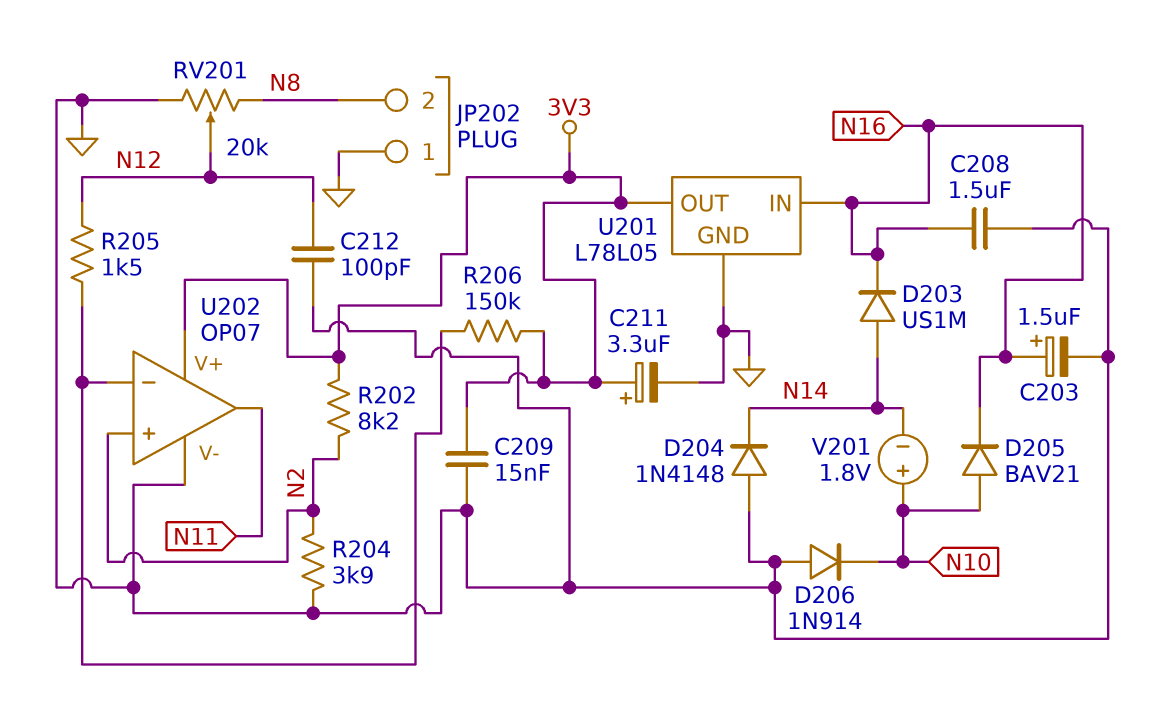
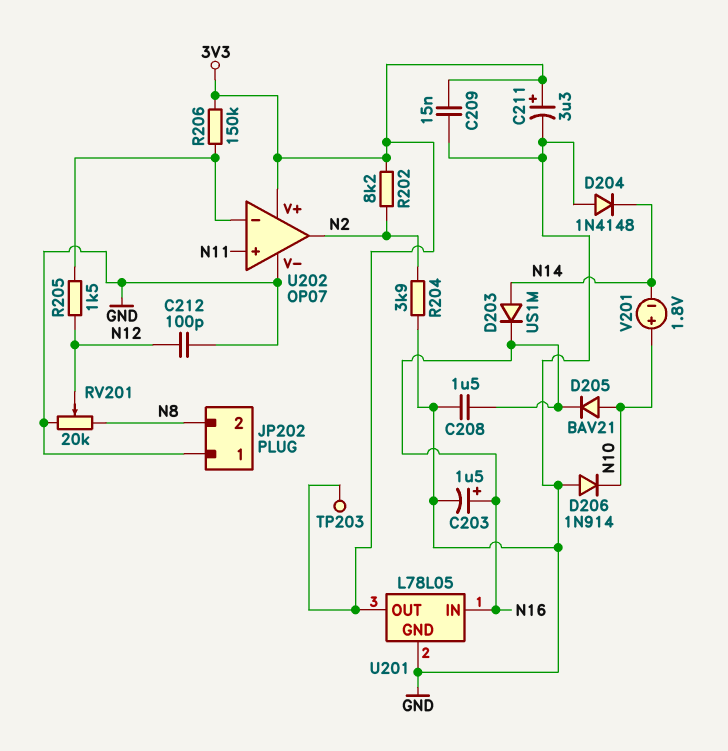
TP203: none -> test point (3V3)
U202 pin in+: N2 -> N11
U202 pin out: N11 -> N2

